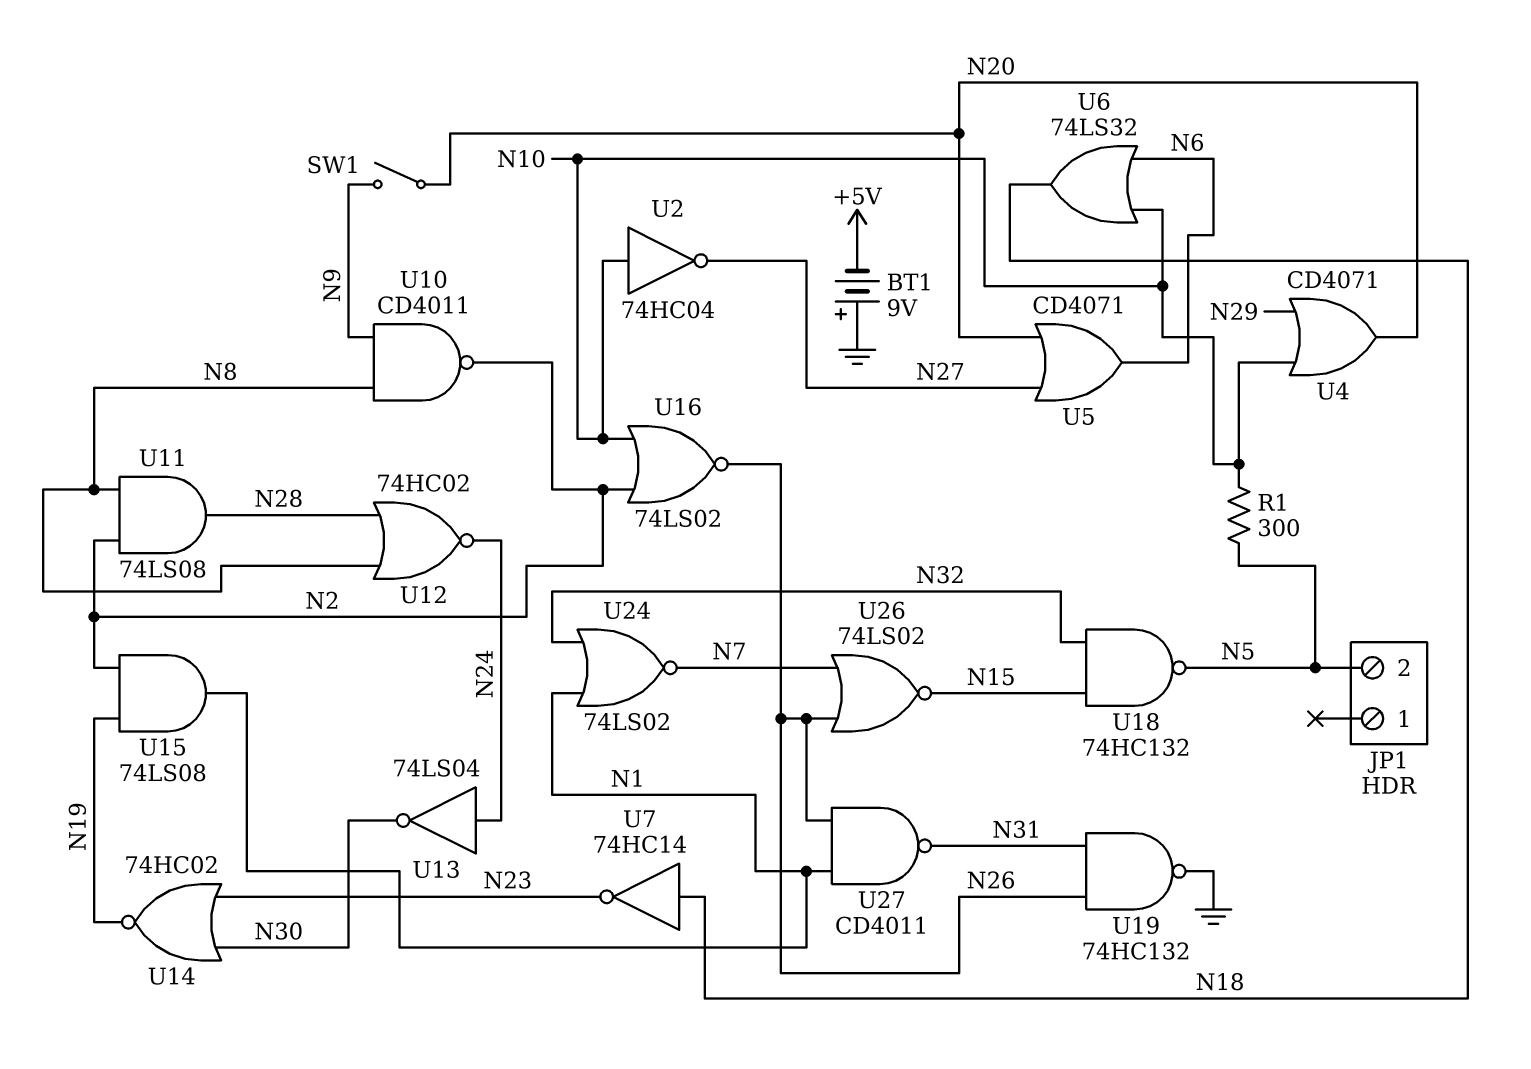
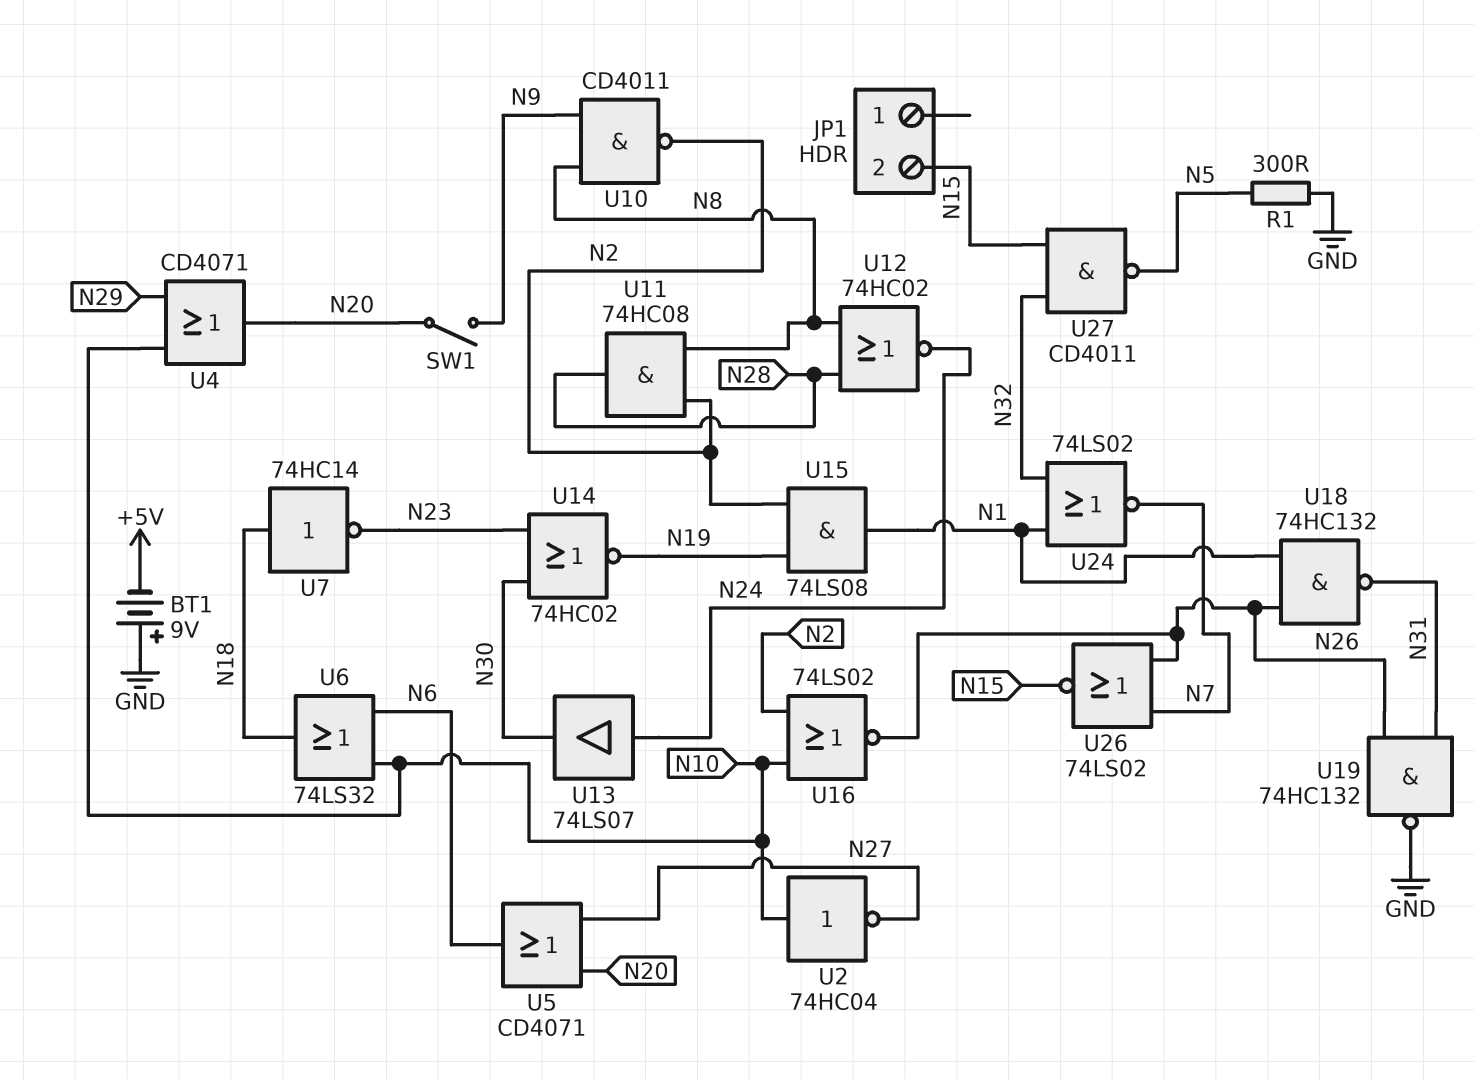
JP1 pin 2: N5 -> N15
R1: 300 (N5, N10) -> 300 (GND, N5)
U11: AND 74LS08 (in N2, in N8, out N28) -> AND 74HC08 (in N2, in N8, out N28)
U13: NOT 74LS04 (in N24, out N30) -> buffer 74LS07 (in N24, out N30)
U18: NAND 74HC132 (in N15, in N32, out N5) -> NAND 74HC132 (in N1, in N26, out N31)
U27: NAND CD4011 (in N1, in N26, out N31) -> NAND CD4011 (in N15, in N32, out N5)

